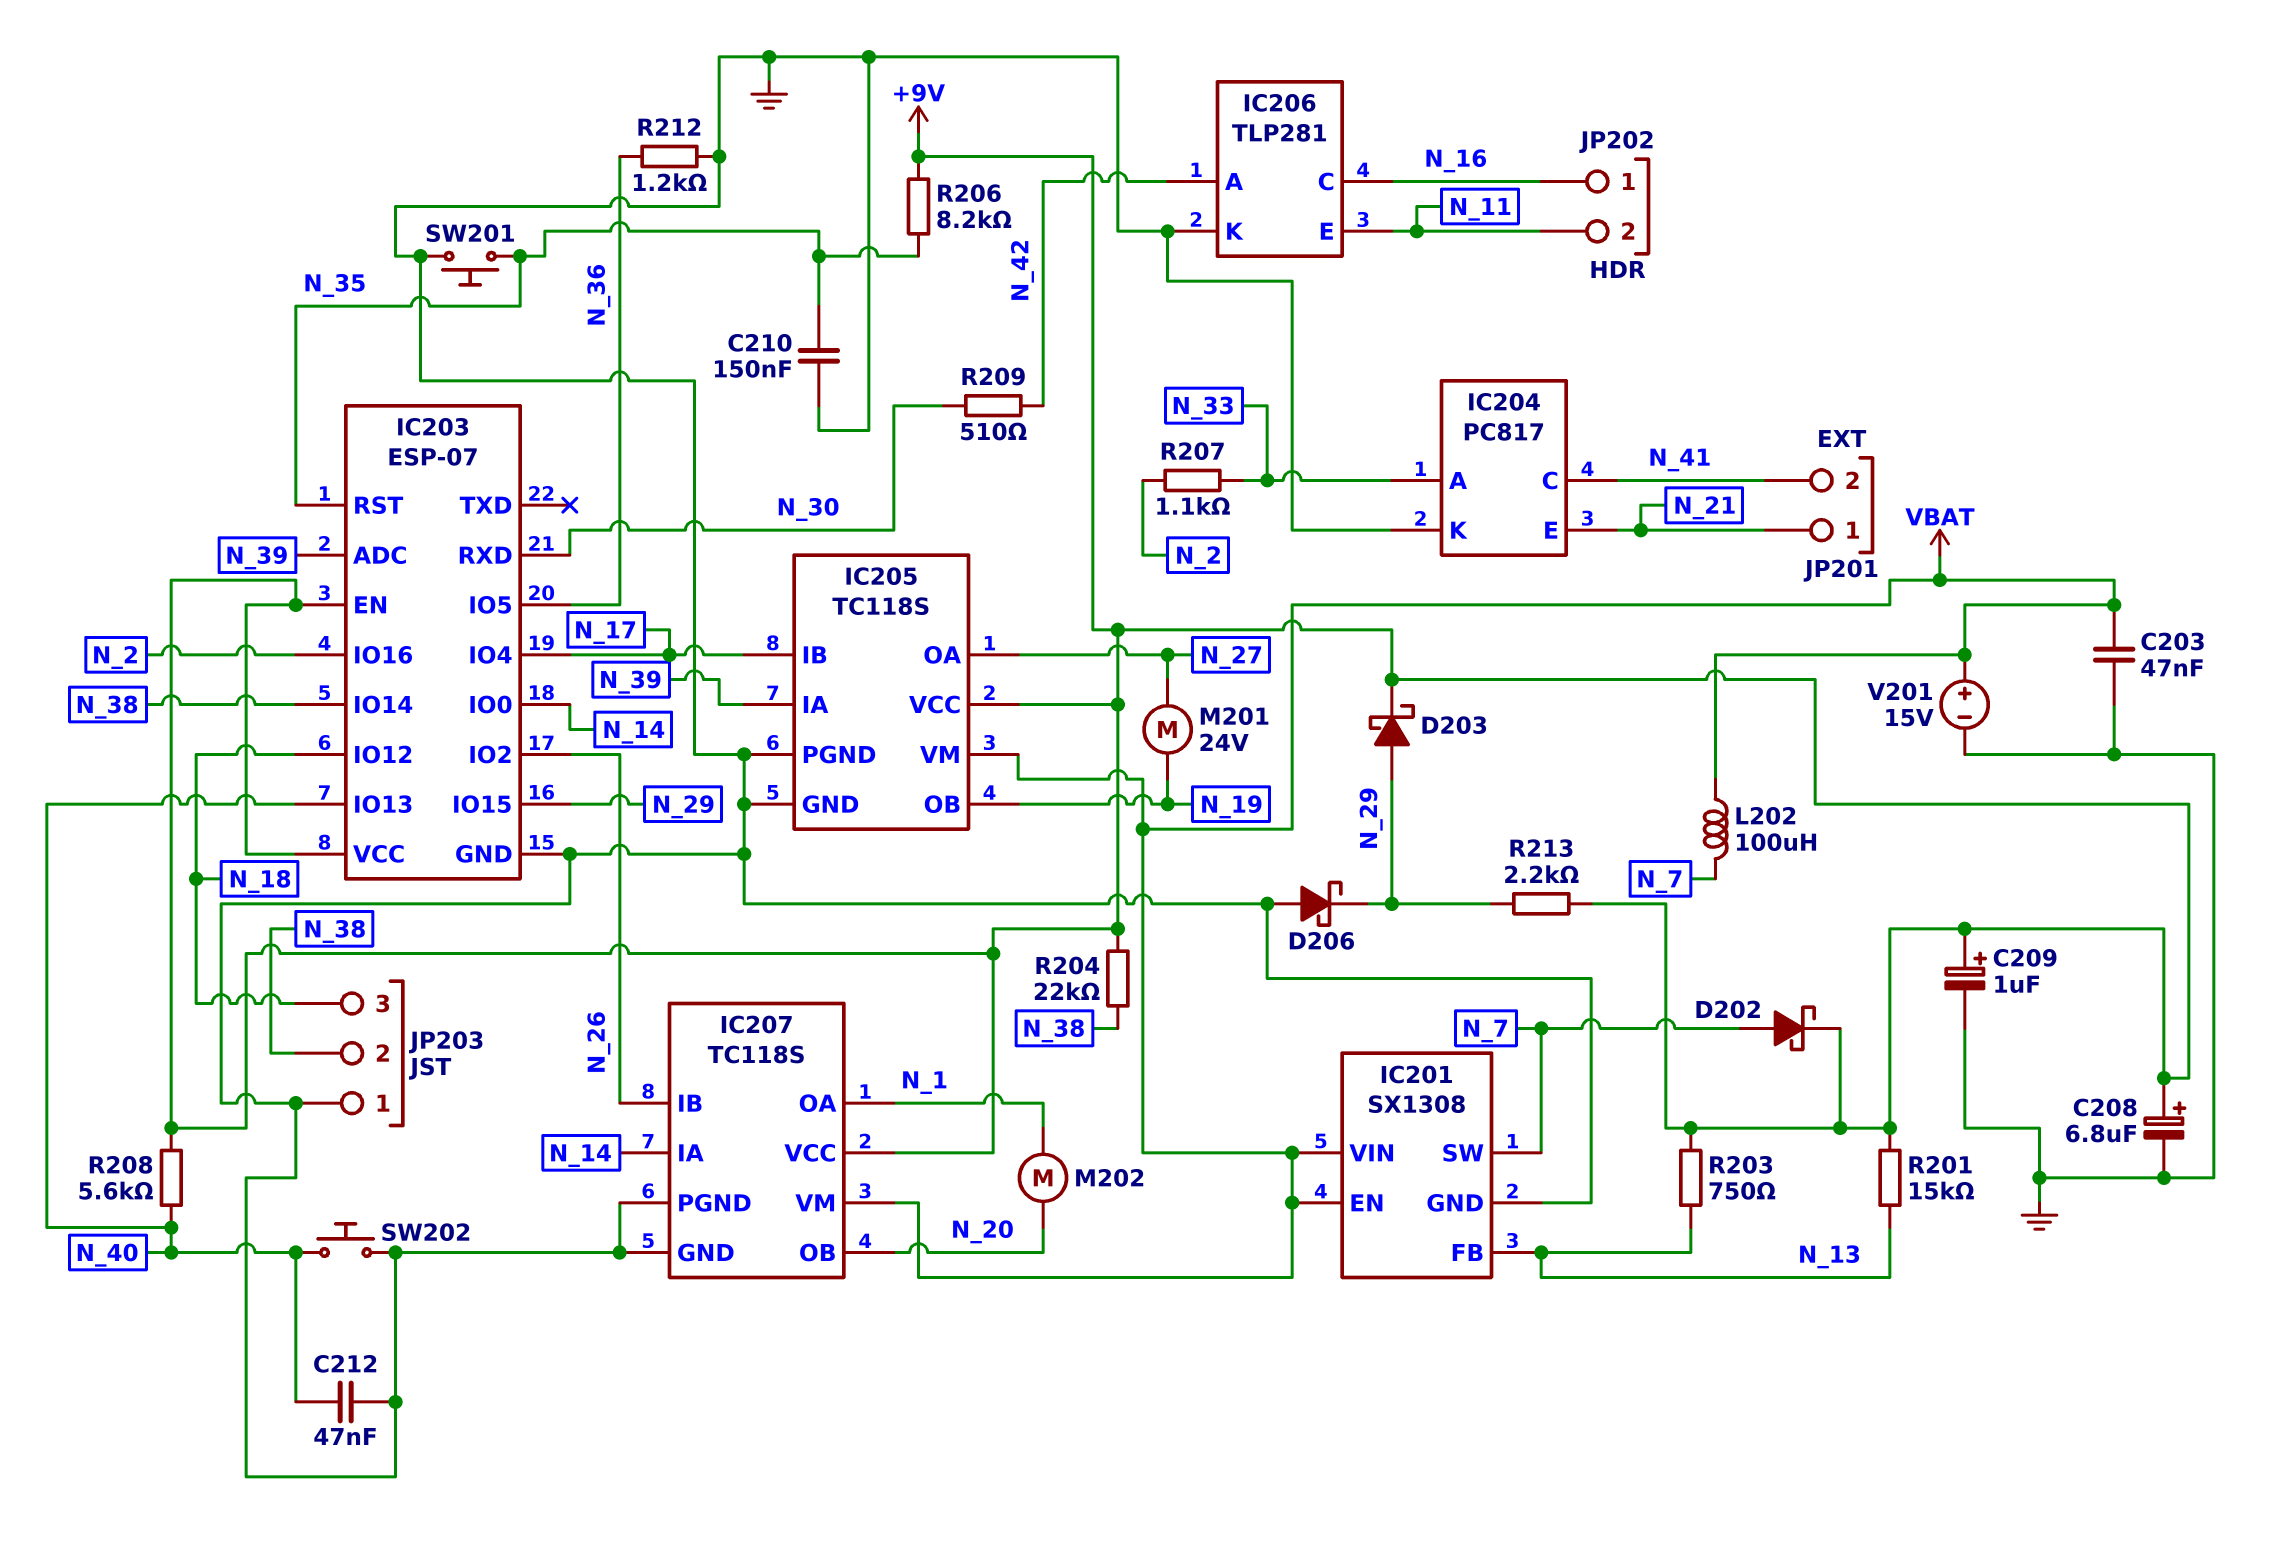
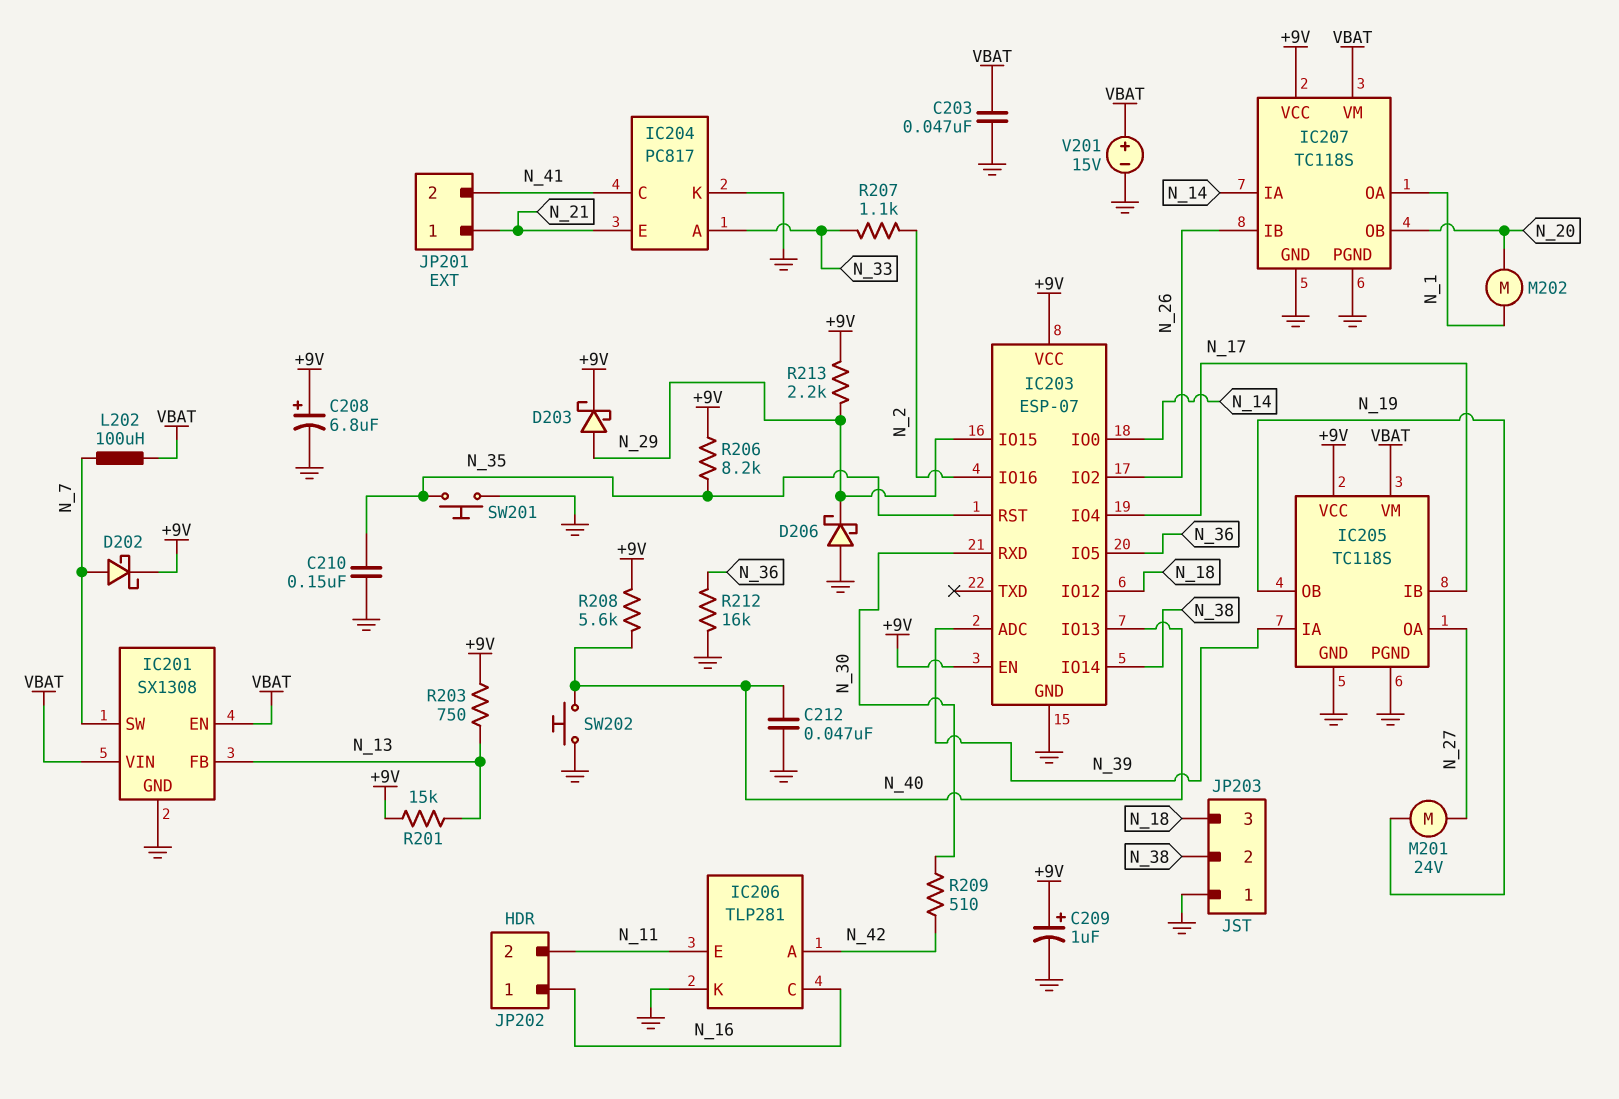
R204: 22k (+9V, N_38) -> none
R212: 1.2k (GND, N_36) -> 16k (GND, N_36)

